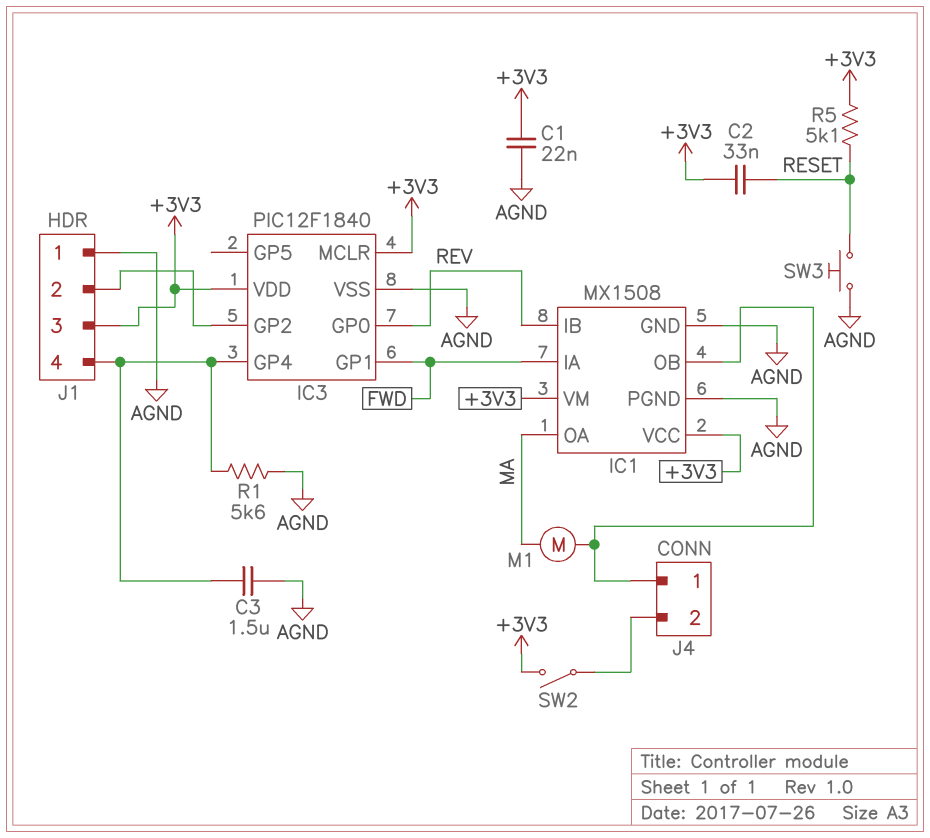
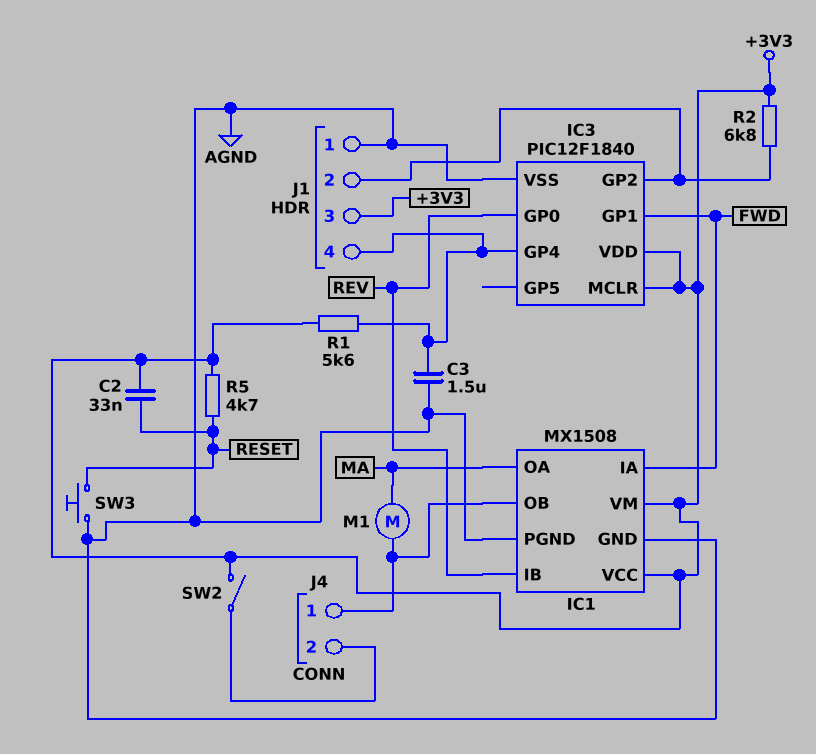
C1: 22nF (+3V3, AGND) -> none
R1: 5.6k (AGND, IC3/GP4) -> 5.6k (+3V3, IC3/GP4)
R2: none -> 6.8k (+3V3, IC3/GP2)
R5: 5.1k (+3V3, RESET) -> 4.7k (+3V3, RESET)

